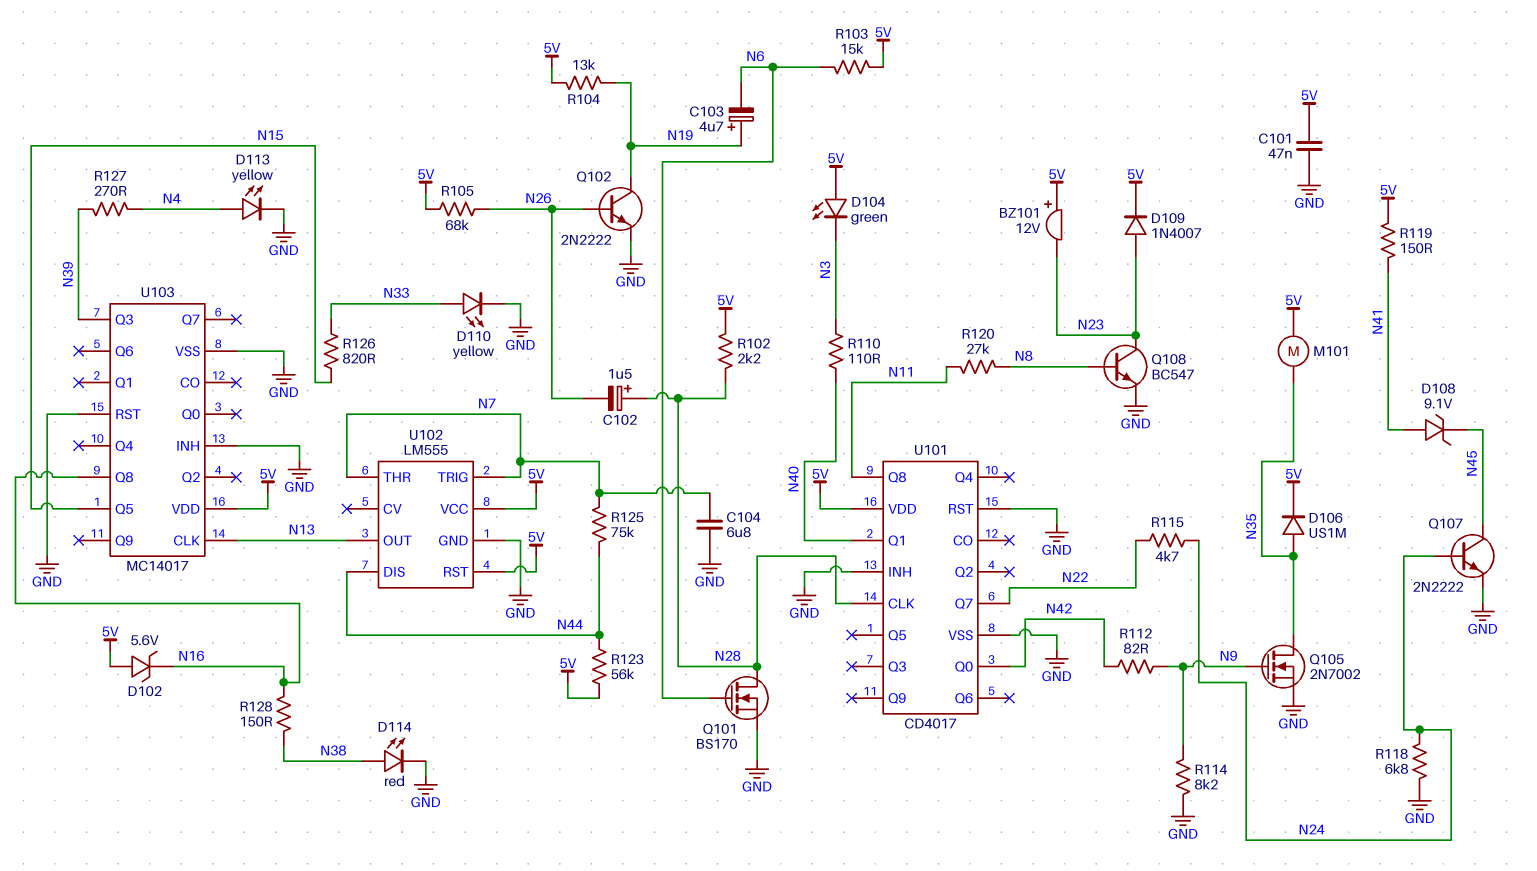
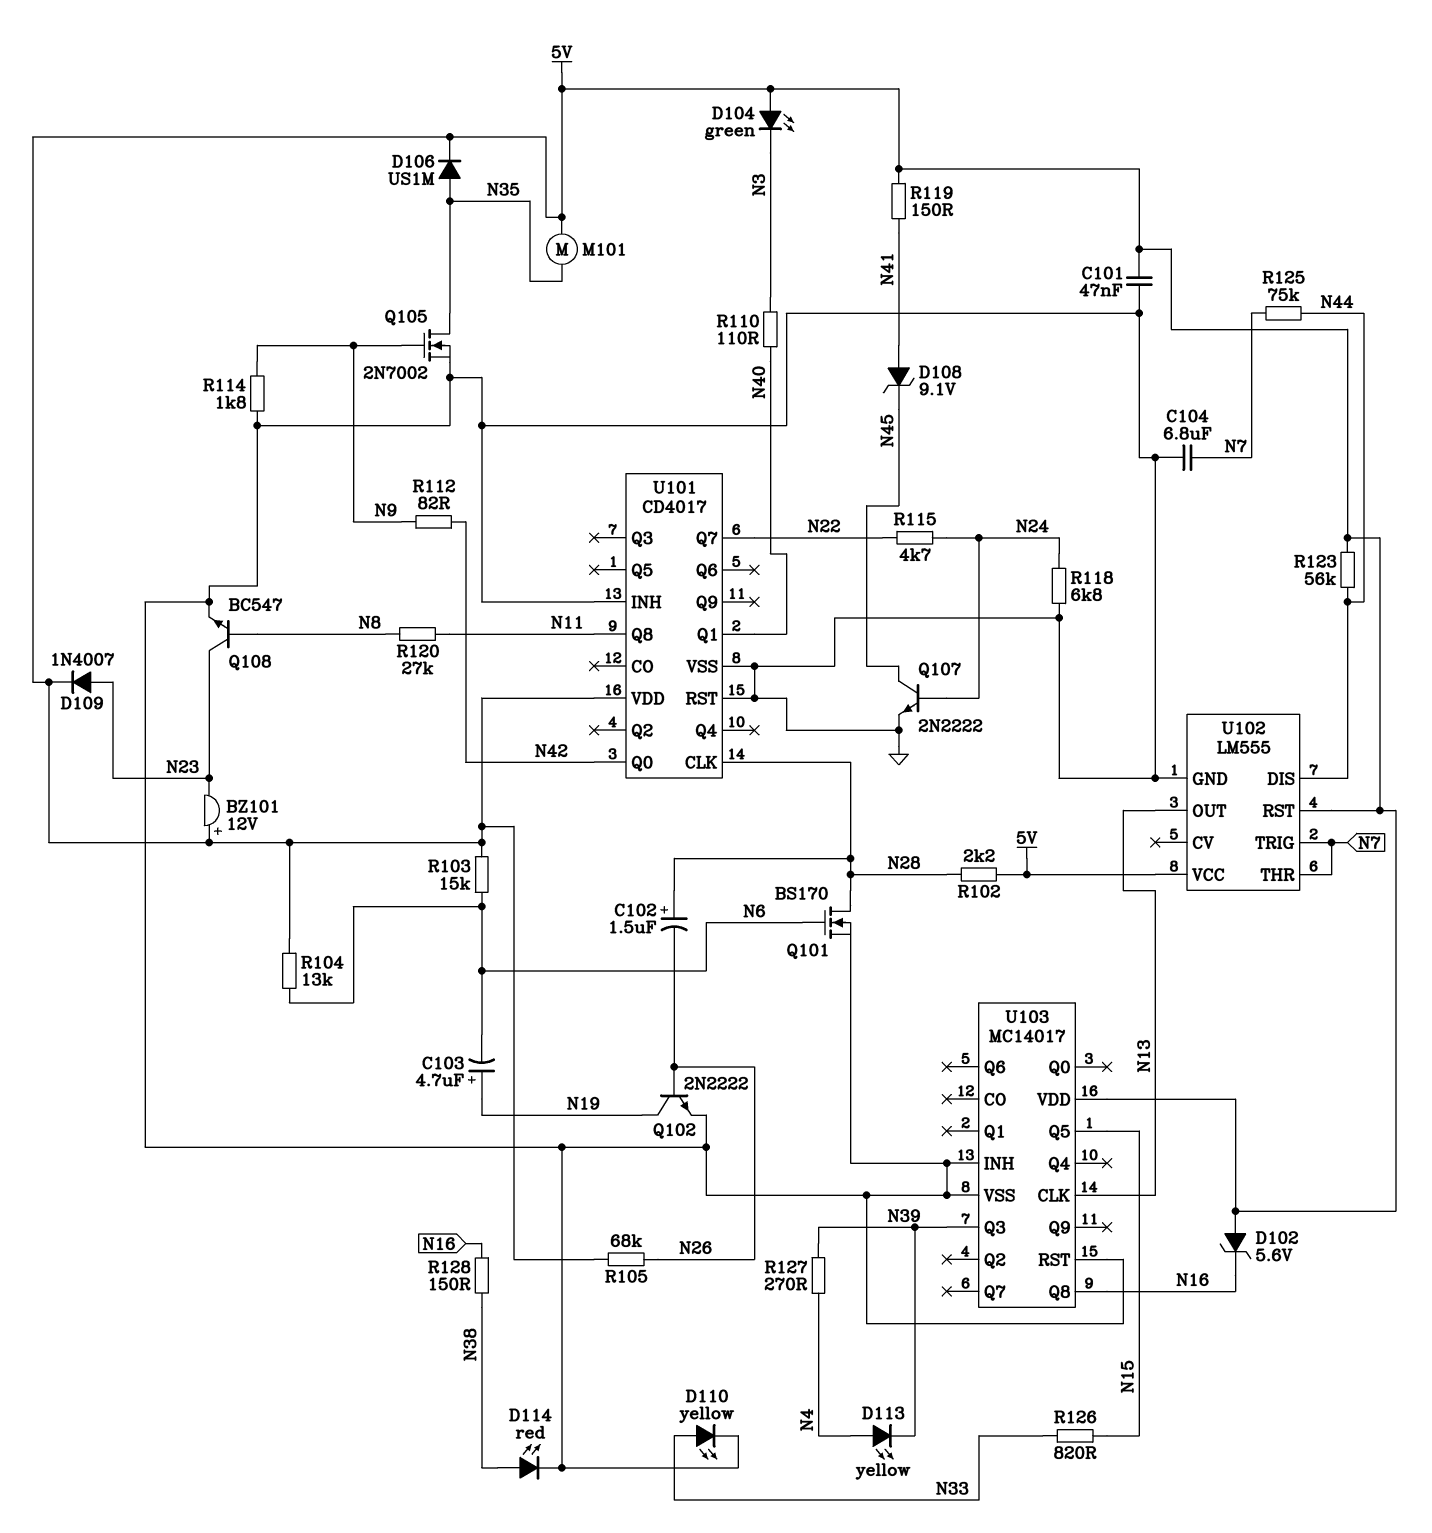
D113: LED yellow (A N4, K GND) -> LED yellow (A N4, K N39)
R104: 13k (5V, N19) -> 13k (5V, N6)
R114: 8.2k (GND, N9) -> 1.8k (GND, N9)

